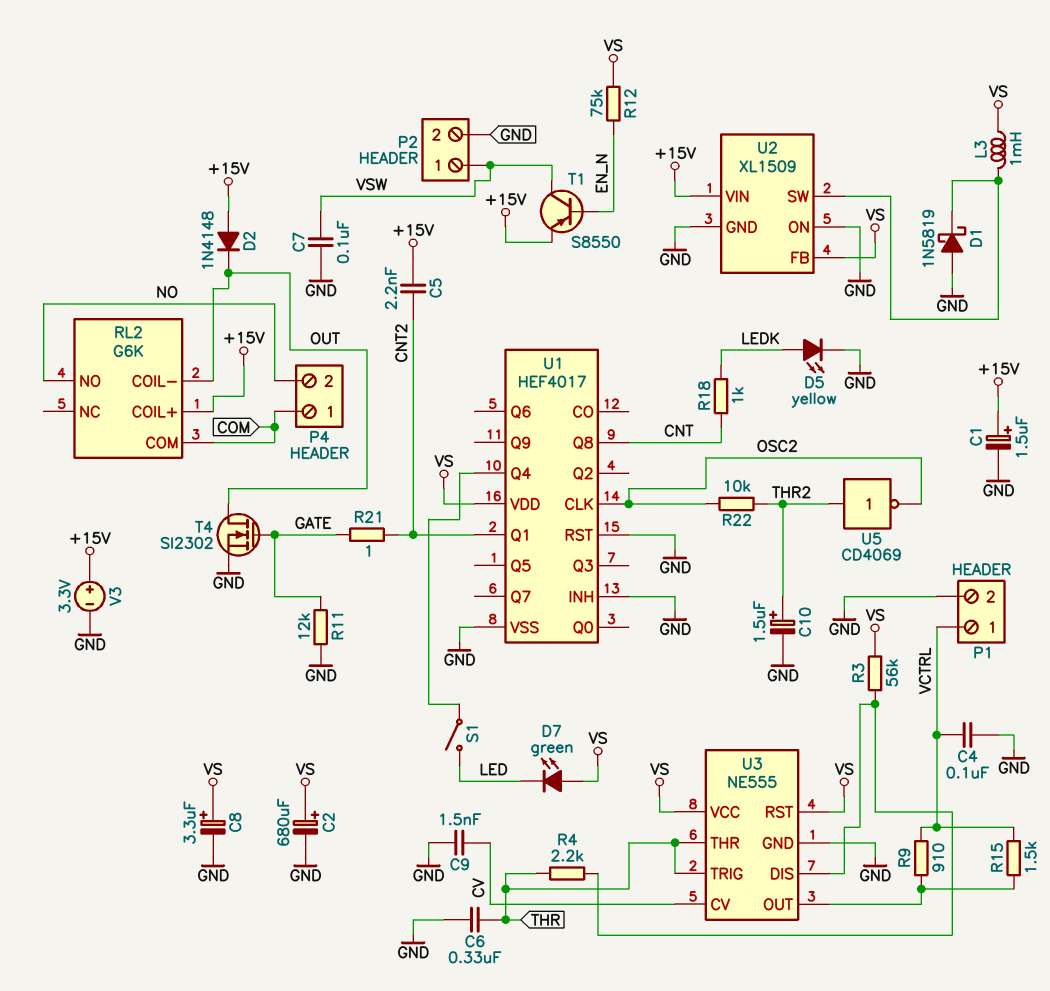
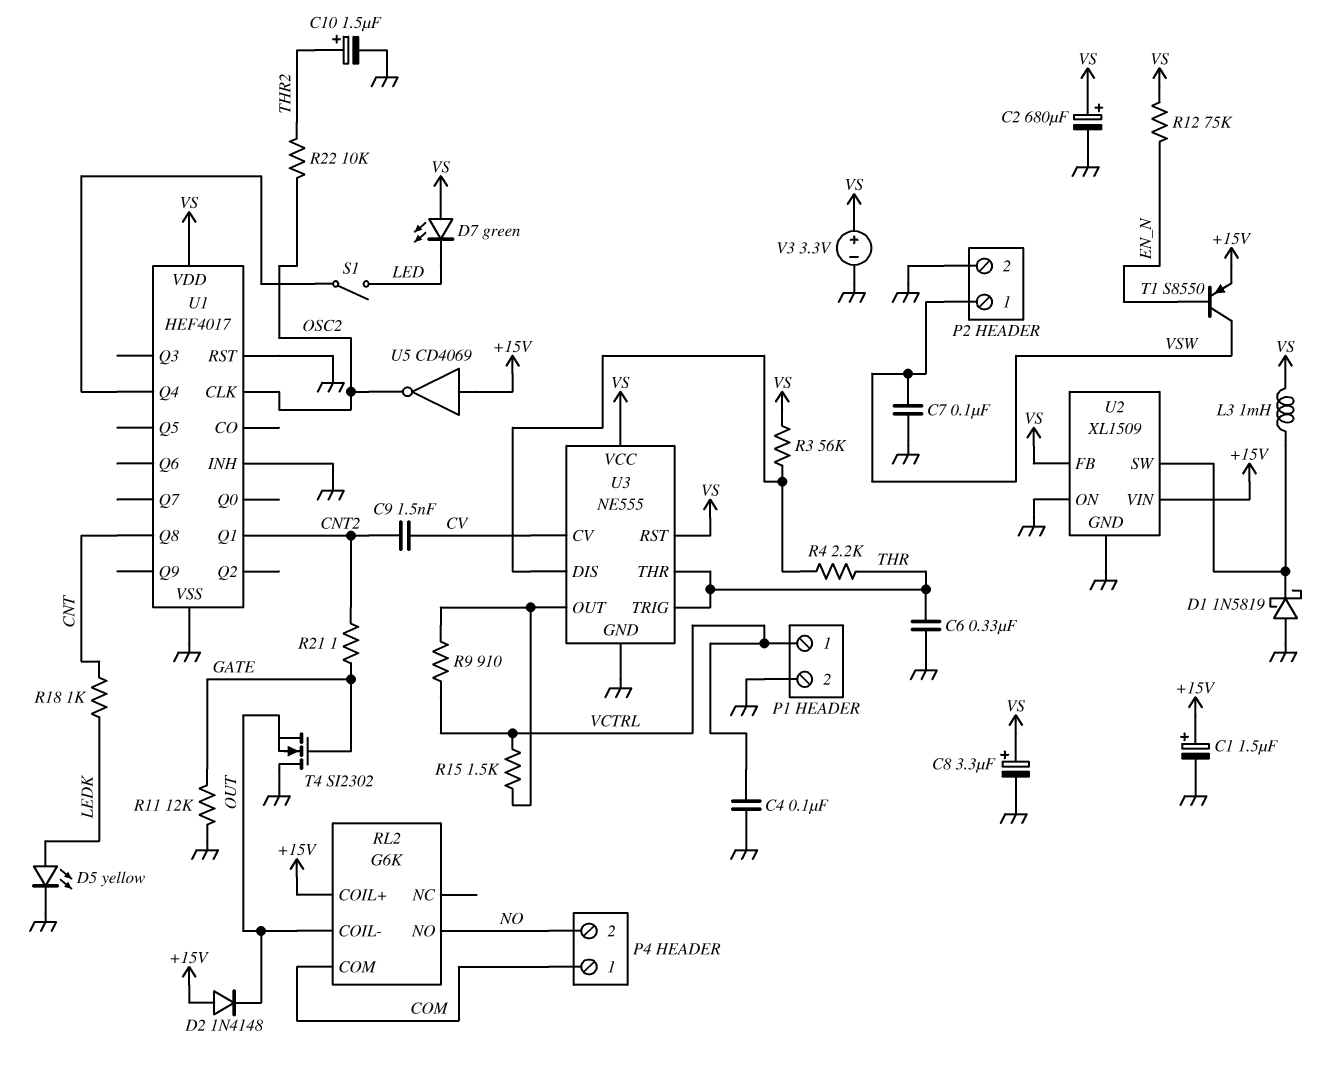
C5: 2.2nF (+15V, CNT2) -> none
C9: 1.5nF (CV, GND) -> 1.5nF (CNT2, CV)
T4: NMOS SI2302 (G GATE, D OUT, S GND) -> NMOS SI2302 (G GATE, D GND, S OUT)
U5: NOT CD4069 (in THR2, out OSC2) -> NOT CD4069 (in +15V, out OSC2)
V3: 3.3V (plus +15V, minus GND) -> 3.3V (plus VS, minus GND)

